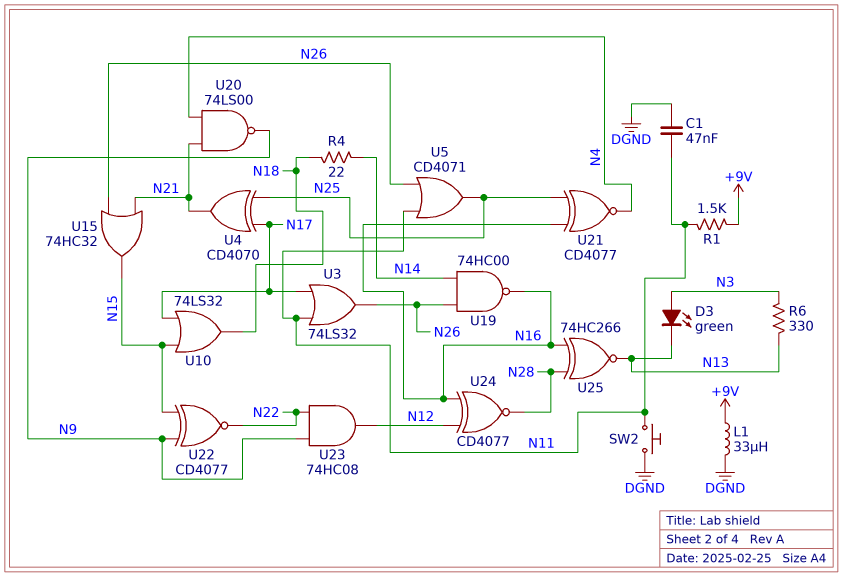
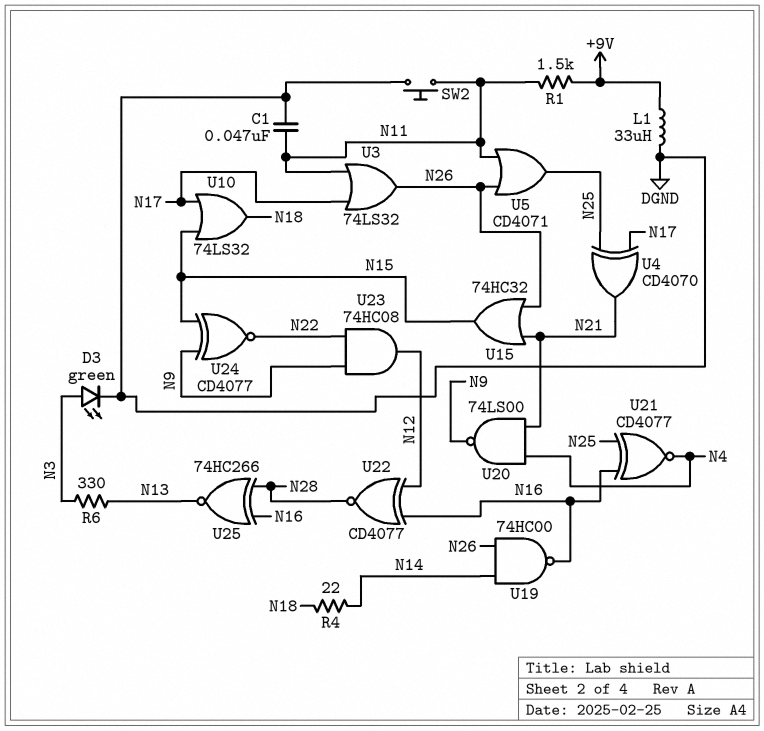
D3: LED green (A N3, K N13) -> LED green (A N3, K DGND)
U22: XNOR CD4077 (in N9, in N15, out N22) -> XNOR CD4077 (in N12, in N16, out N28)
U24: XNOR CD4077 (in N12, in N16, out N28) -> XNOR CD4077 (in N9, in N15, out N22)

